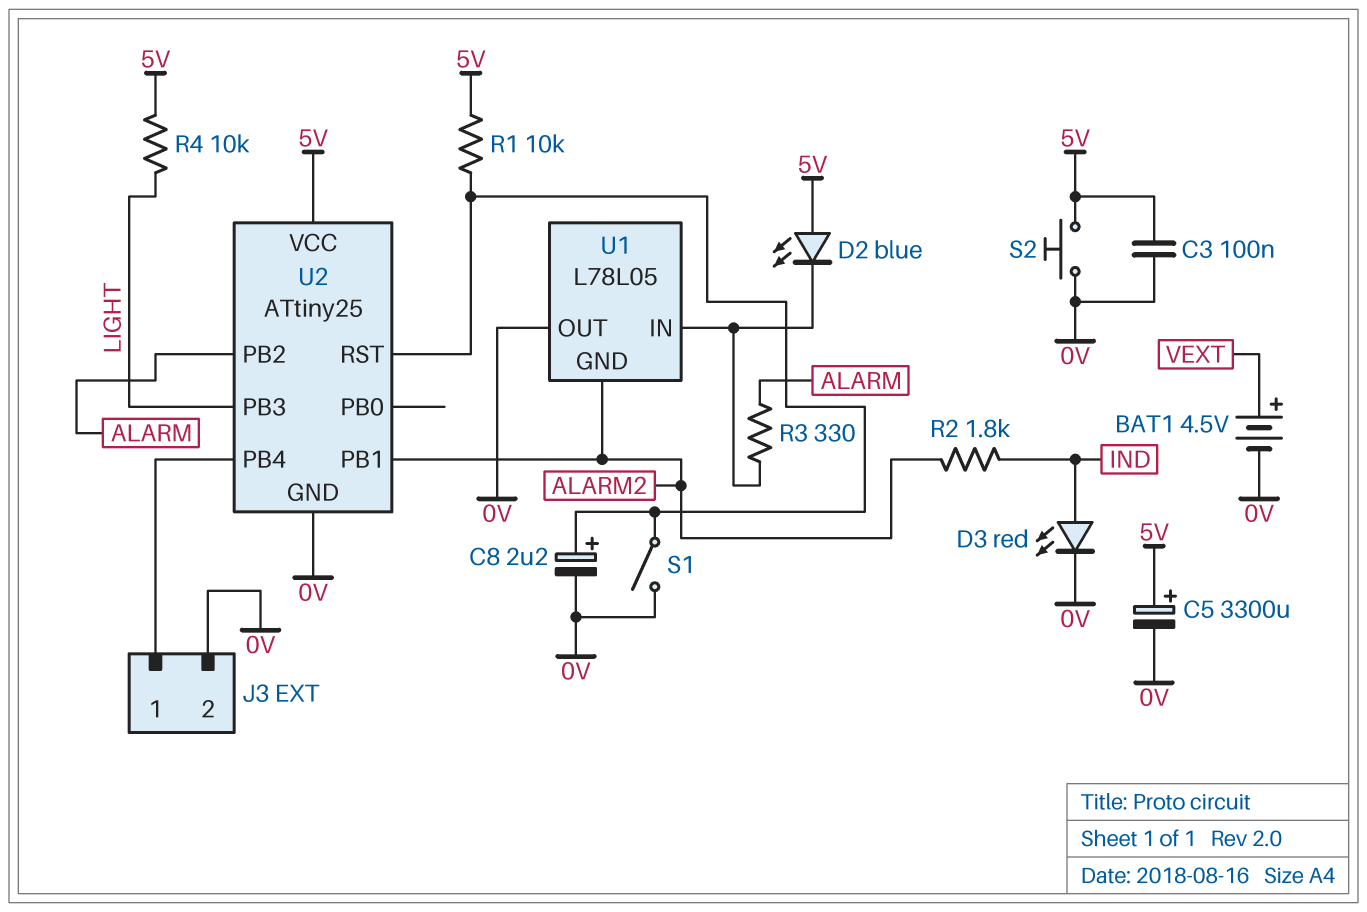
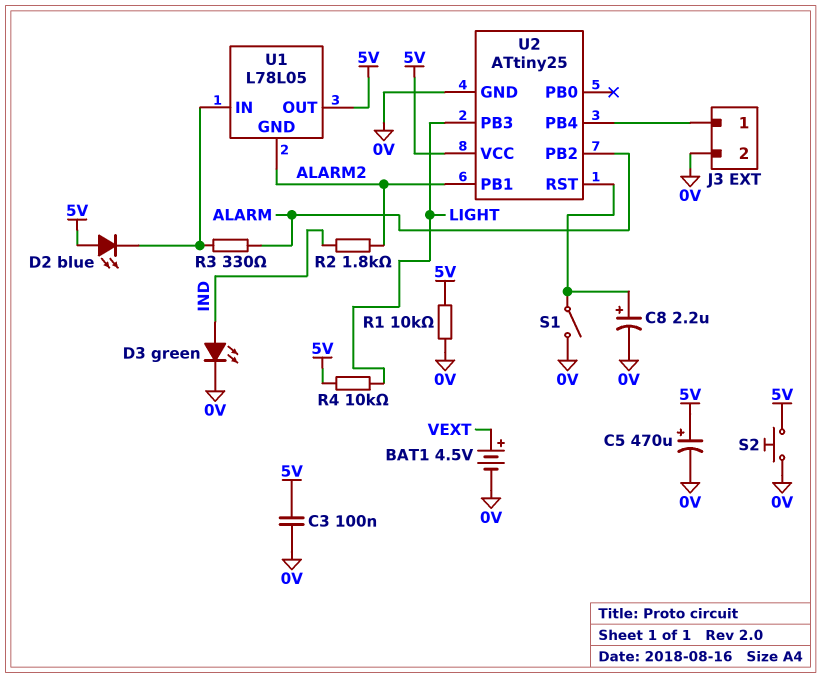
C5: 3300uF (plus 5V, minus 0V) -> 470uF (plus 5V, minus 0V)
D3: LED red (A IND, K 0V) -> LED green (A IND, K 0V)
R1: 10k (5V, U2/RST) -> 10k (0V, 5V)
U1 pin OUT: 0V -> 5V

